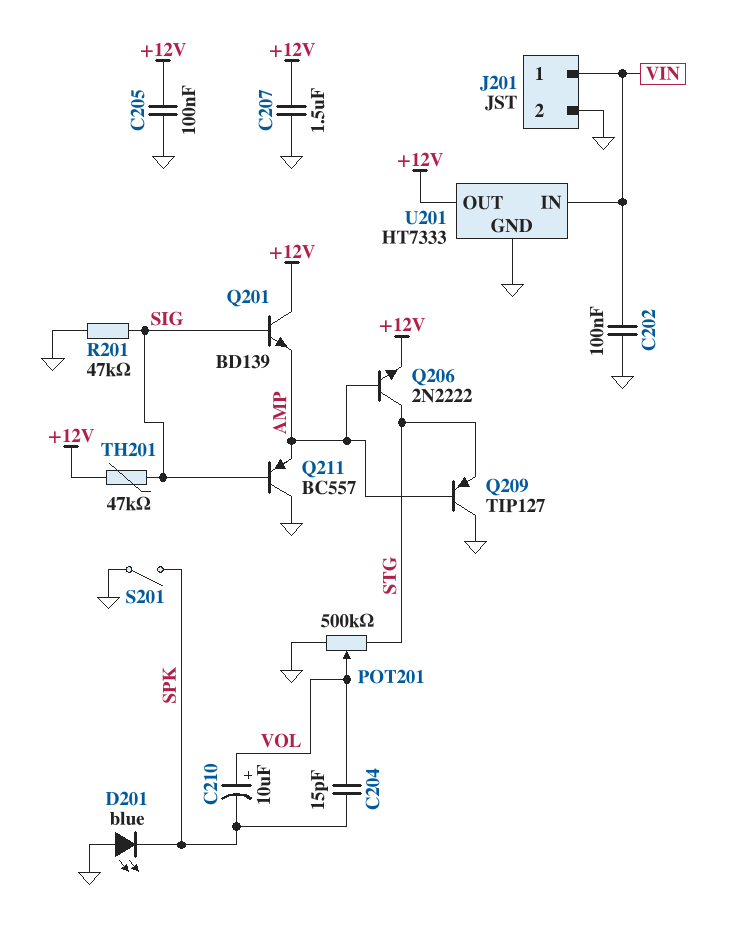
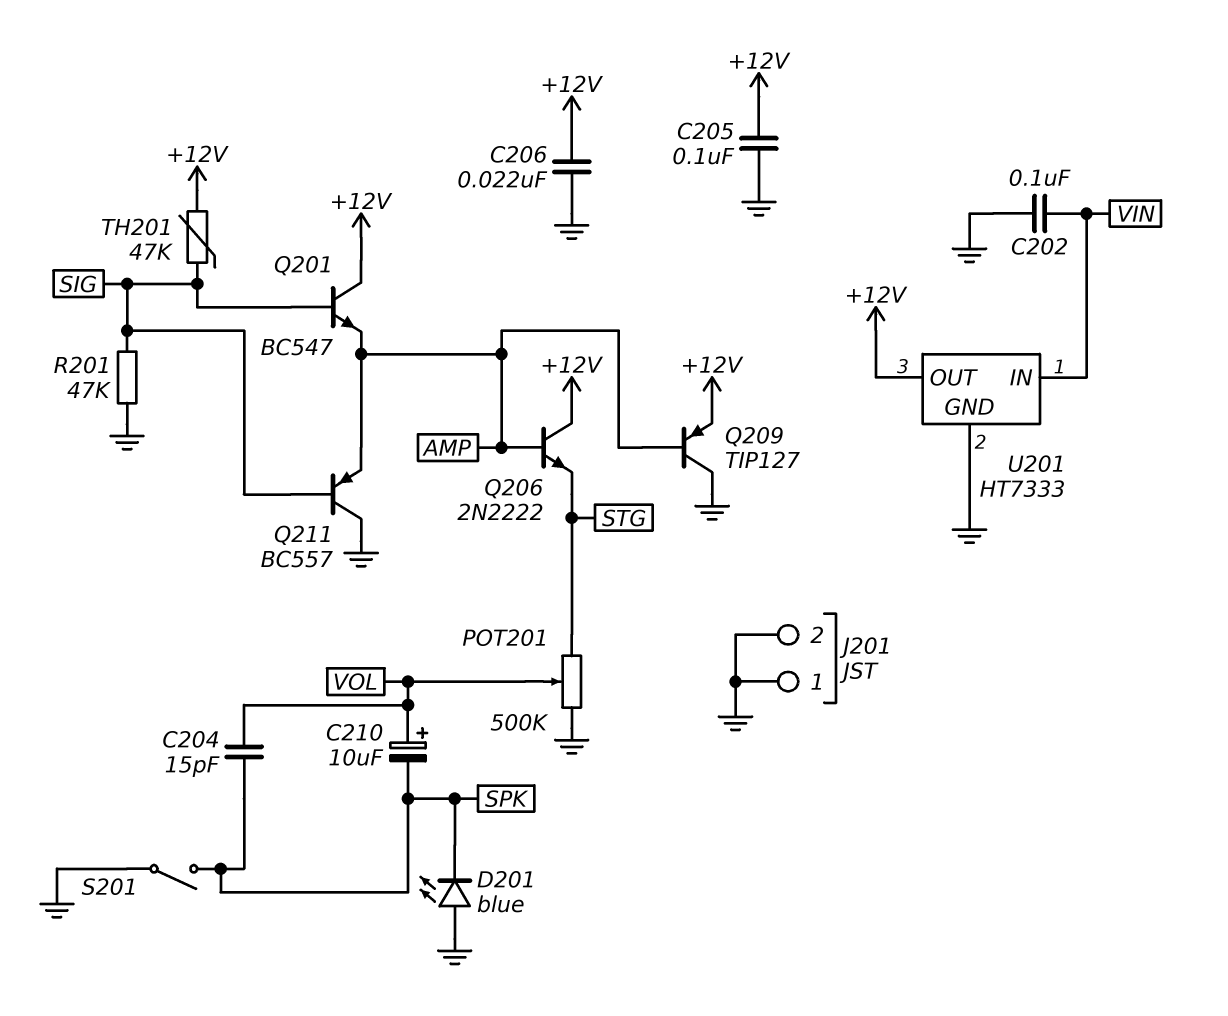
C206: none -> 22nF (+12V, GND)
C207: 1.5uF (+12V, GND) -> none
J201 pin 1: VIN -> GND
Q201: NPN BD139 (B SIG, C +12V, E AMP) -> NPN BC547 (B SIG, C +12V, E AMP)
Q206: NPN 2N2222 (B AMP, C STG, E +12V) -> NPN 2N2222 (B AMP, C +12V, E STG)
Q209: PNP TIP127 (B AMP, C GND, E STG) -> PNP TIP127 (B AMP, C GND, E +12V)

